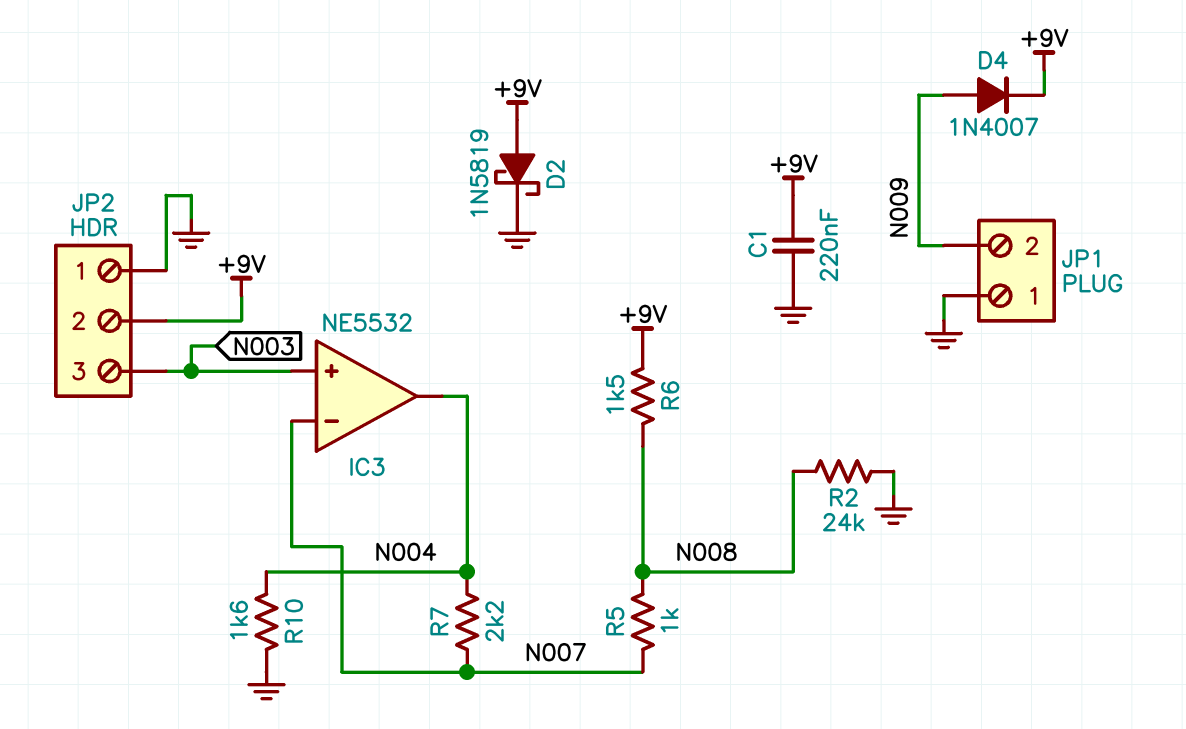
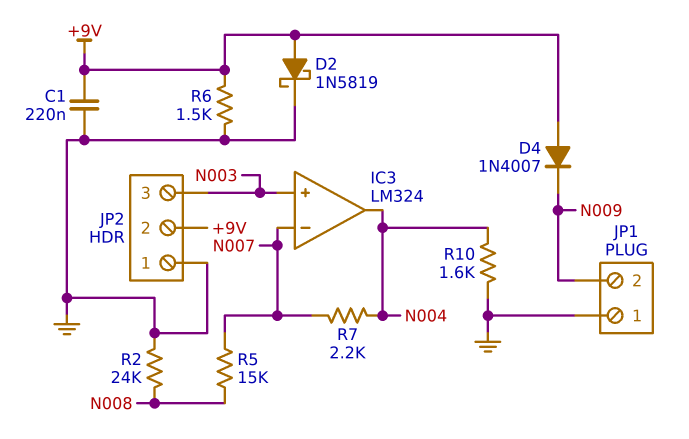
D4: diode 1N4007 (A N009, K +9V) -> diode 1N4007 (A +9V, K N009)
IC3: NE5532 -> LM324
R5: 1k (N007, N008) -> 15k (N007, N008)
R6: 1.5k (+9V, N008) -> 1.5k (+9V, GND)

